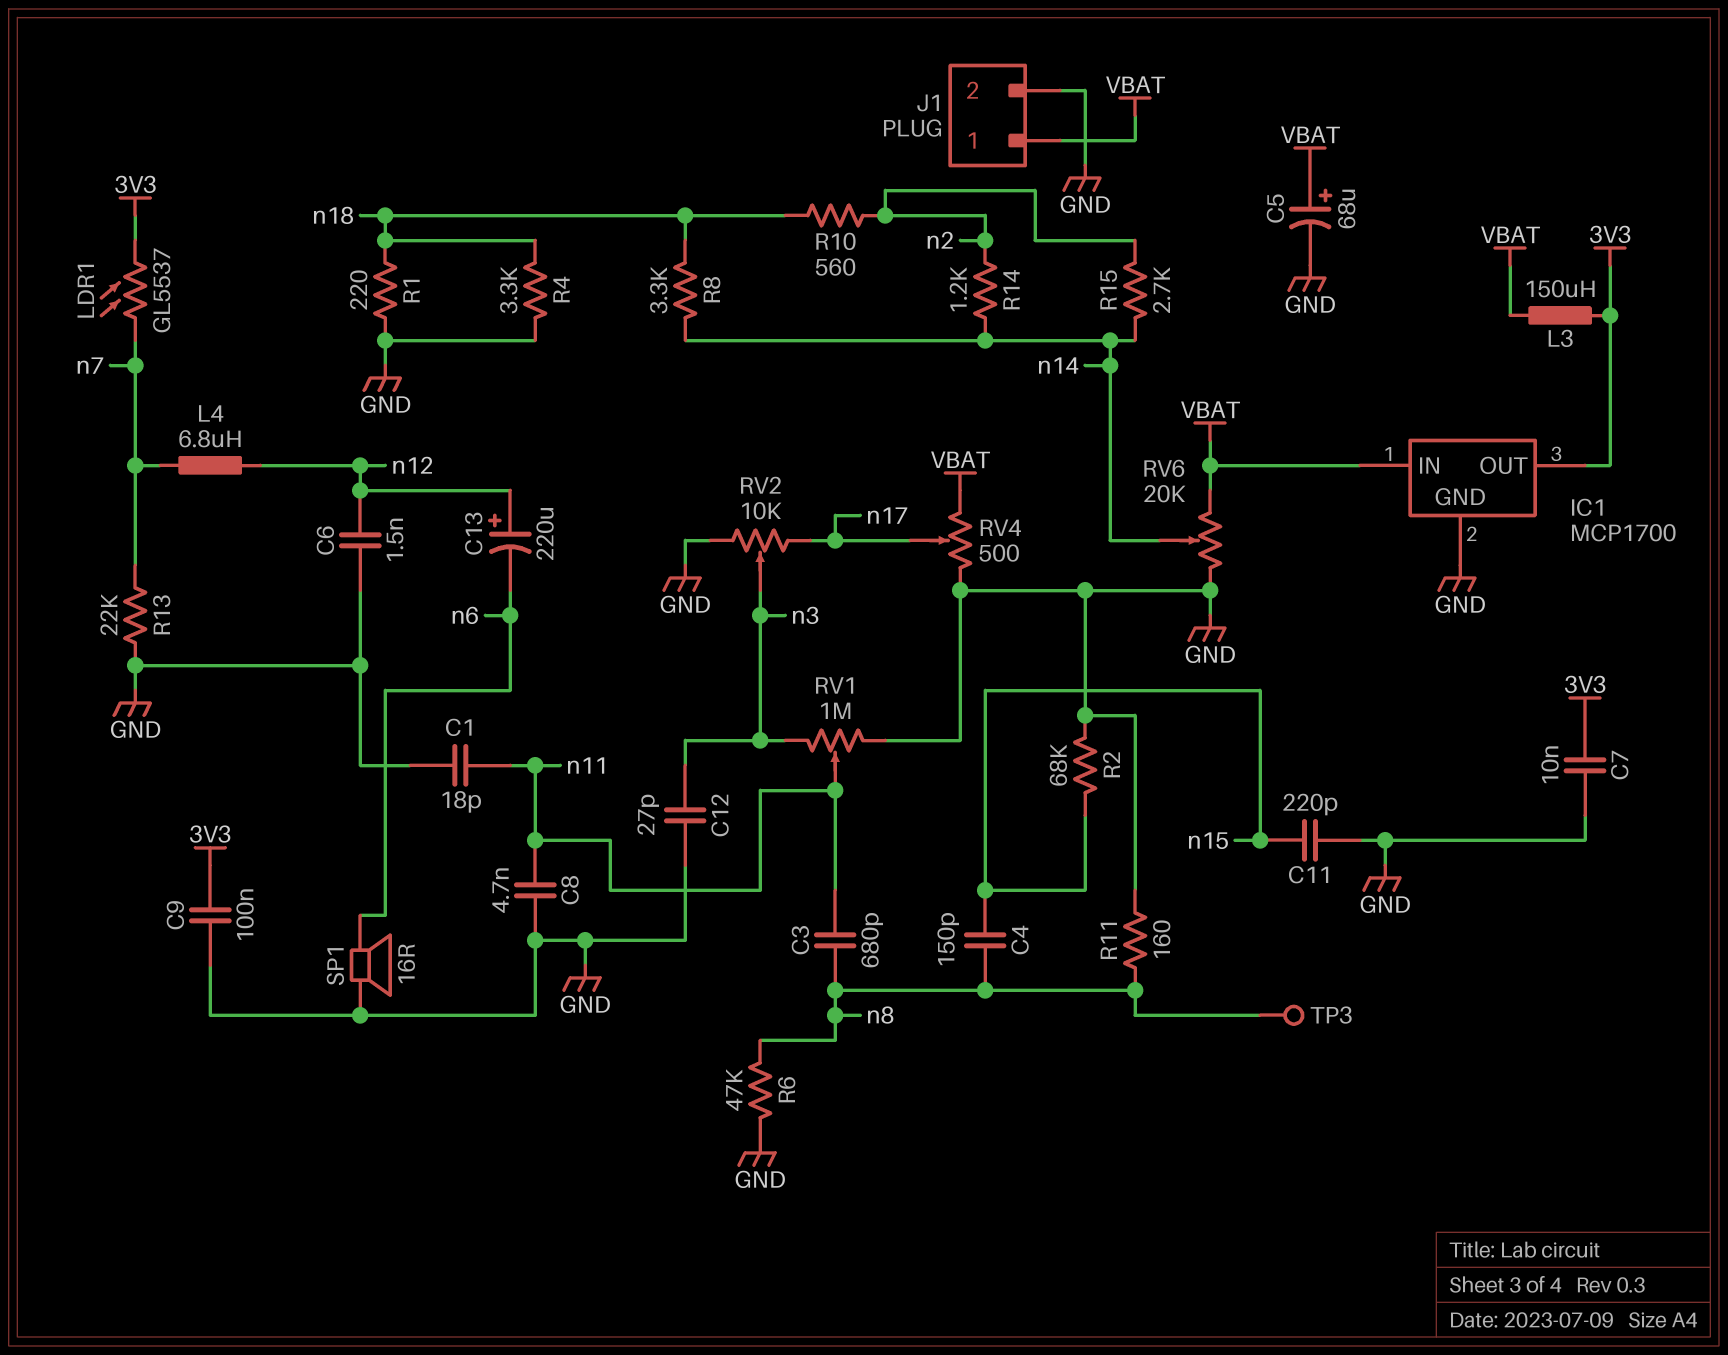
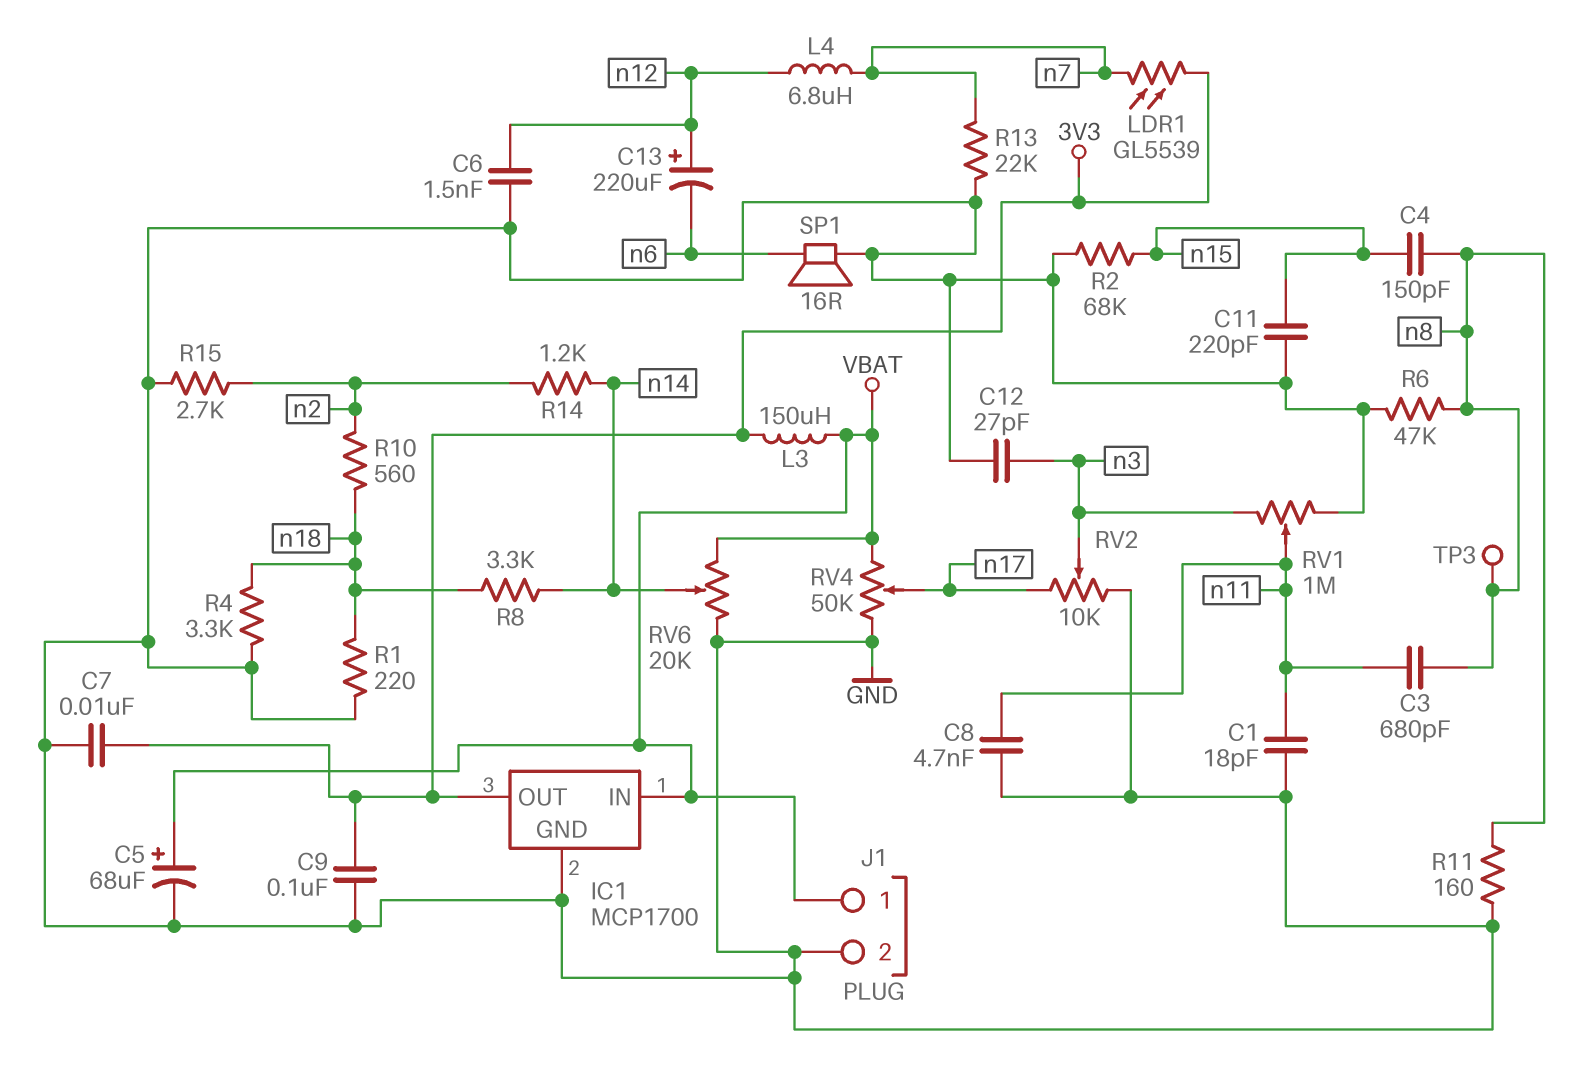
LDR1: GL5537 (3V3, n7) -> GL5539 (3V3, n7)
R15: 2.7k (n2, n14) -> 2.7k (GND, n2)
RV4: 500 (GND, VBAT, wiper n17) -> 50k (GND, VBAT, wiper n17)

